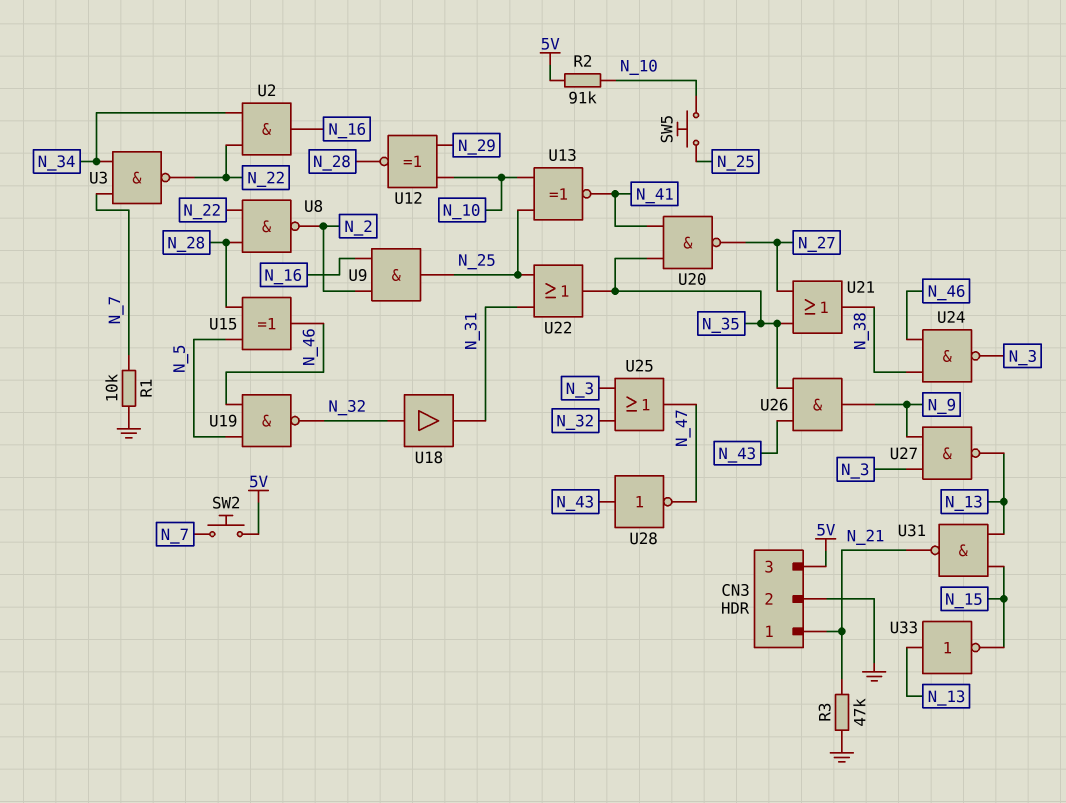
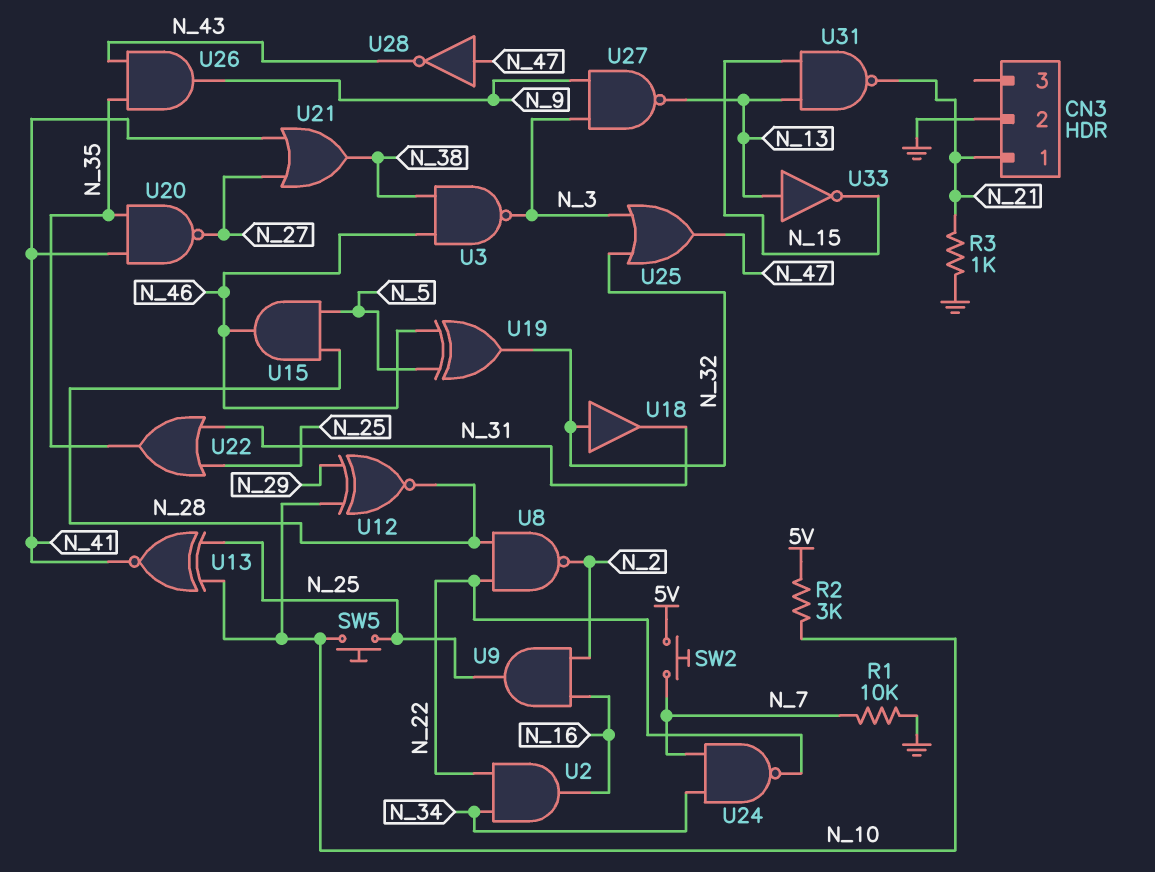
CN3 pin 3: 5V -> none
R2: 91k (5V, N_10) -> 3k (5V, N_10)
R3: 47k (GND, N_21) -> 1k (GND, N_21)
U3: NAND (in N_7, in N_34, out N_22) -> NAND (in N_38, in N_46, out N_3)
U15: XOR (in N_5, in N_28, out N_46) -> AND (in N_5, in N_28, out N_46)
U19: NAND (in N_5, in N_46, out N_32) -> XOR (in N_5, in N_46, out N_32)
U21: OR (in N_27, in N_35, out N_38) -> OR (in N_27, in N_41, out N_38)
U24: NAND (in N_38, in N_46, out N_3) -> NAND (in N_7, in N_34, out N_22)
U28: NOT (in N_43, out N_47) -> NOT (in N_47, out N_43)

